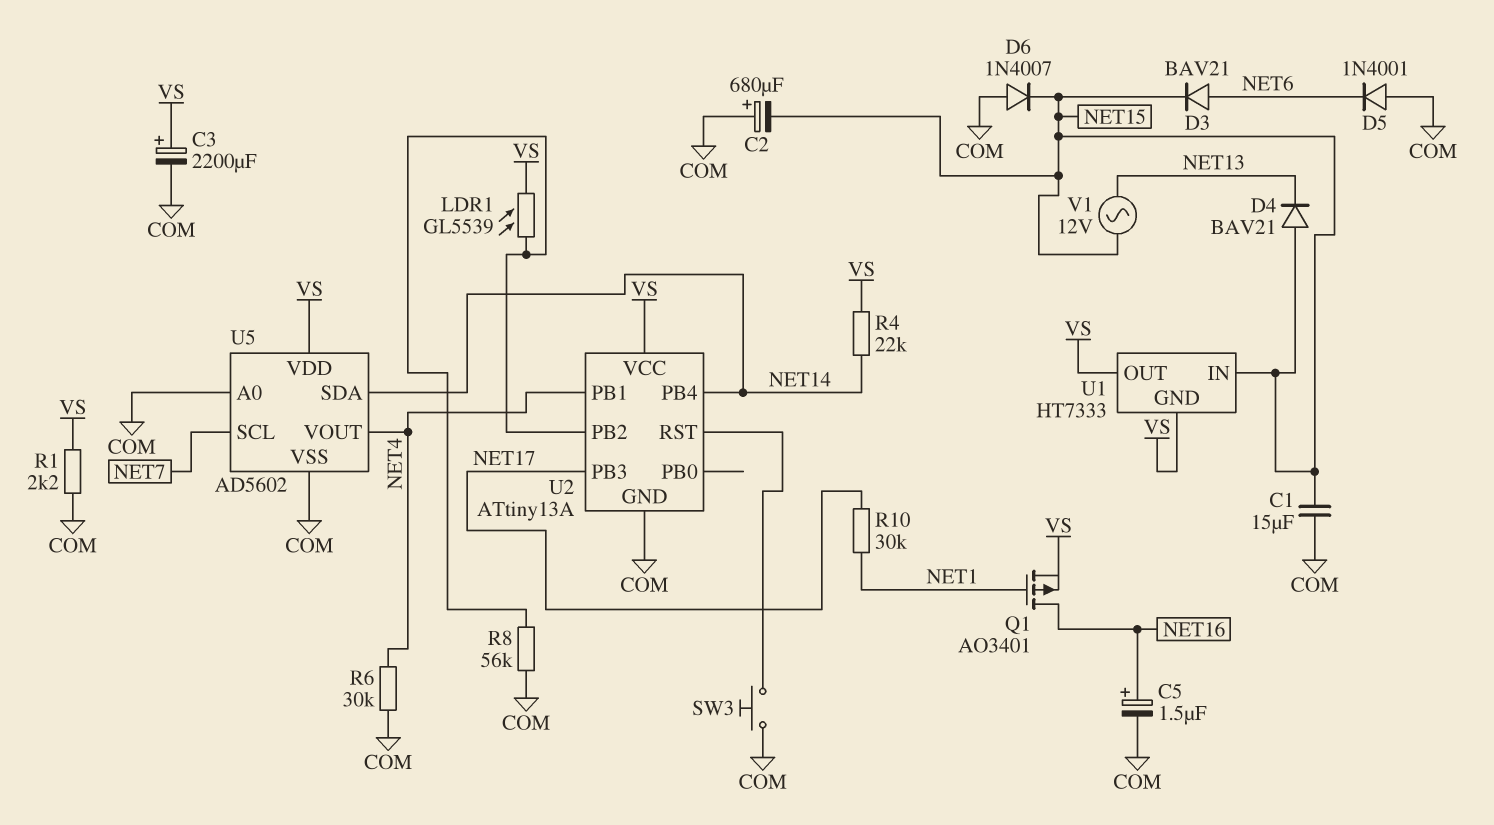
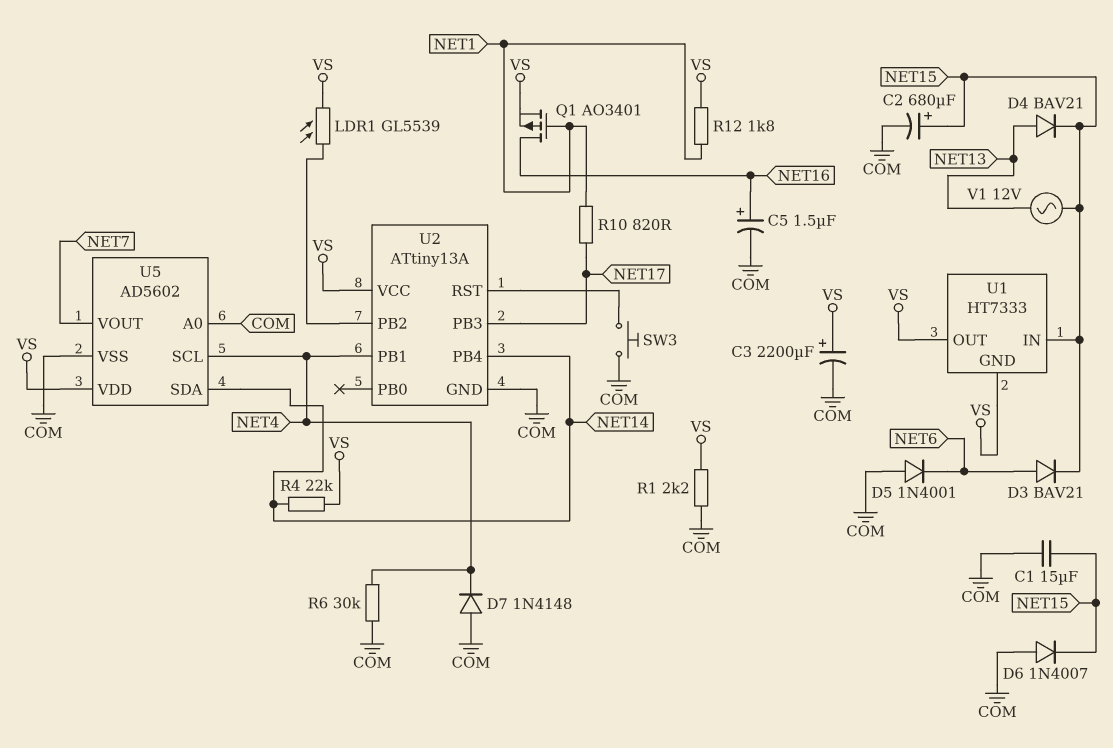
C2: 680uF (plus COM, minus NET15) -> 680uF (plus NET15, minus COM)
D4: diode BAV21 (A NET15, K NET13) -> diode BAV21 (A NET13, K NET15)
D7: none -> diode 1N4148 (A COM, K NET4)
R8: 56k (COM, U2/PB2) -> none
R10: 30k (NET1, NET17) -> 820 (NET1, NET17)
R12: none -> 1.8k (NET1, VS)
U5 pin SCL: NET7 -> NET4
U5 pin VOUT: NET4 -> NET7

